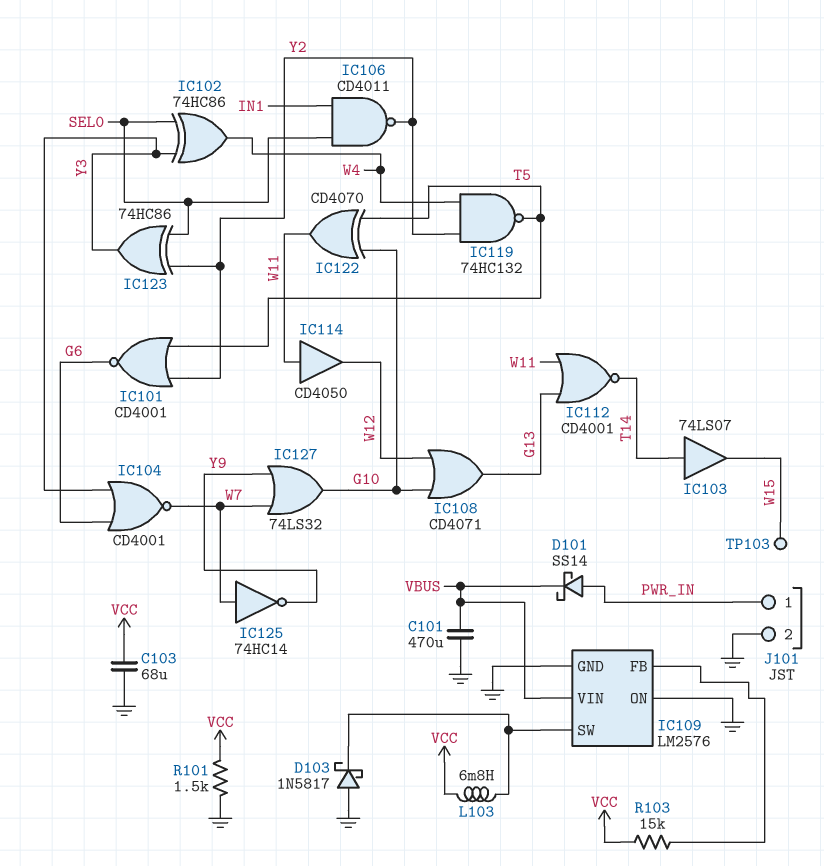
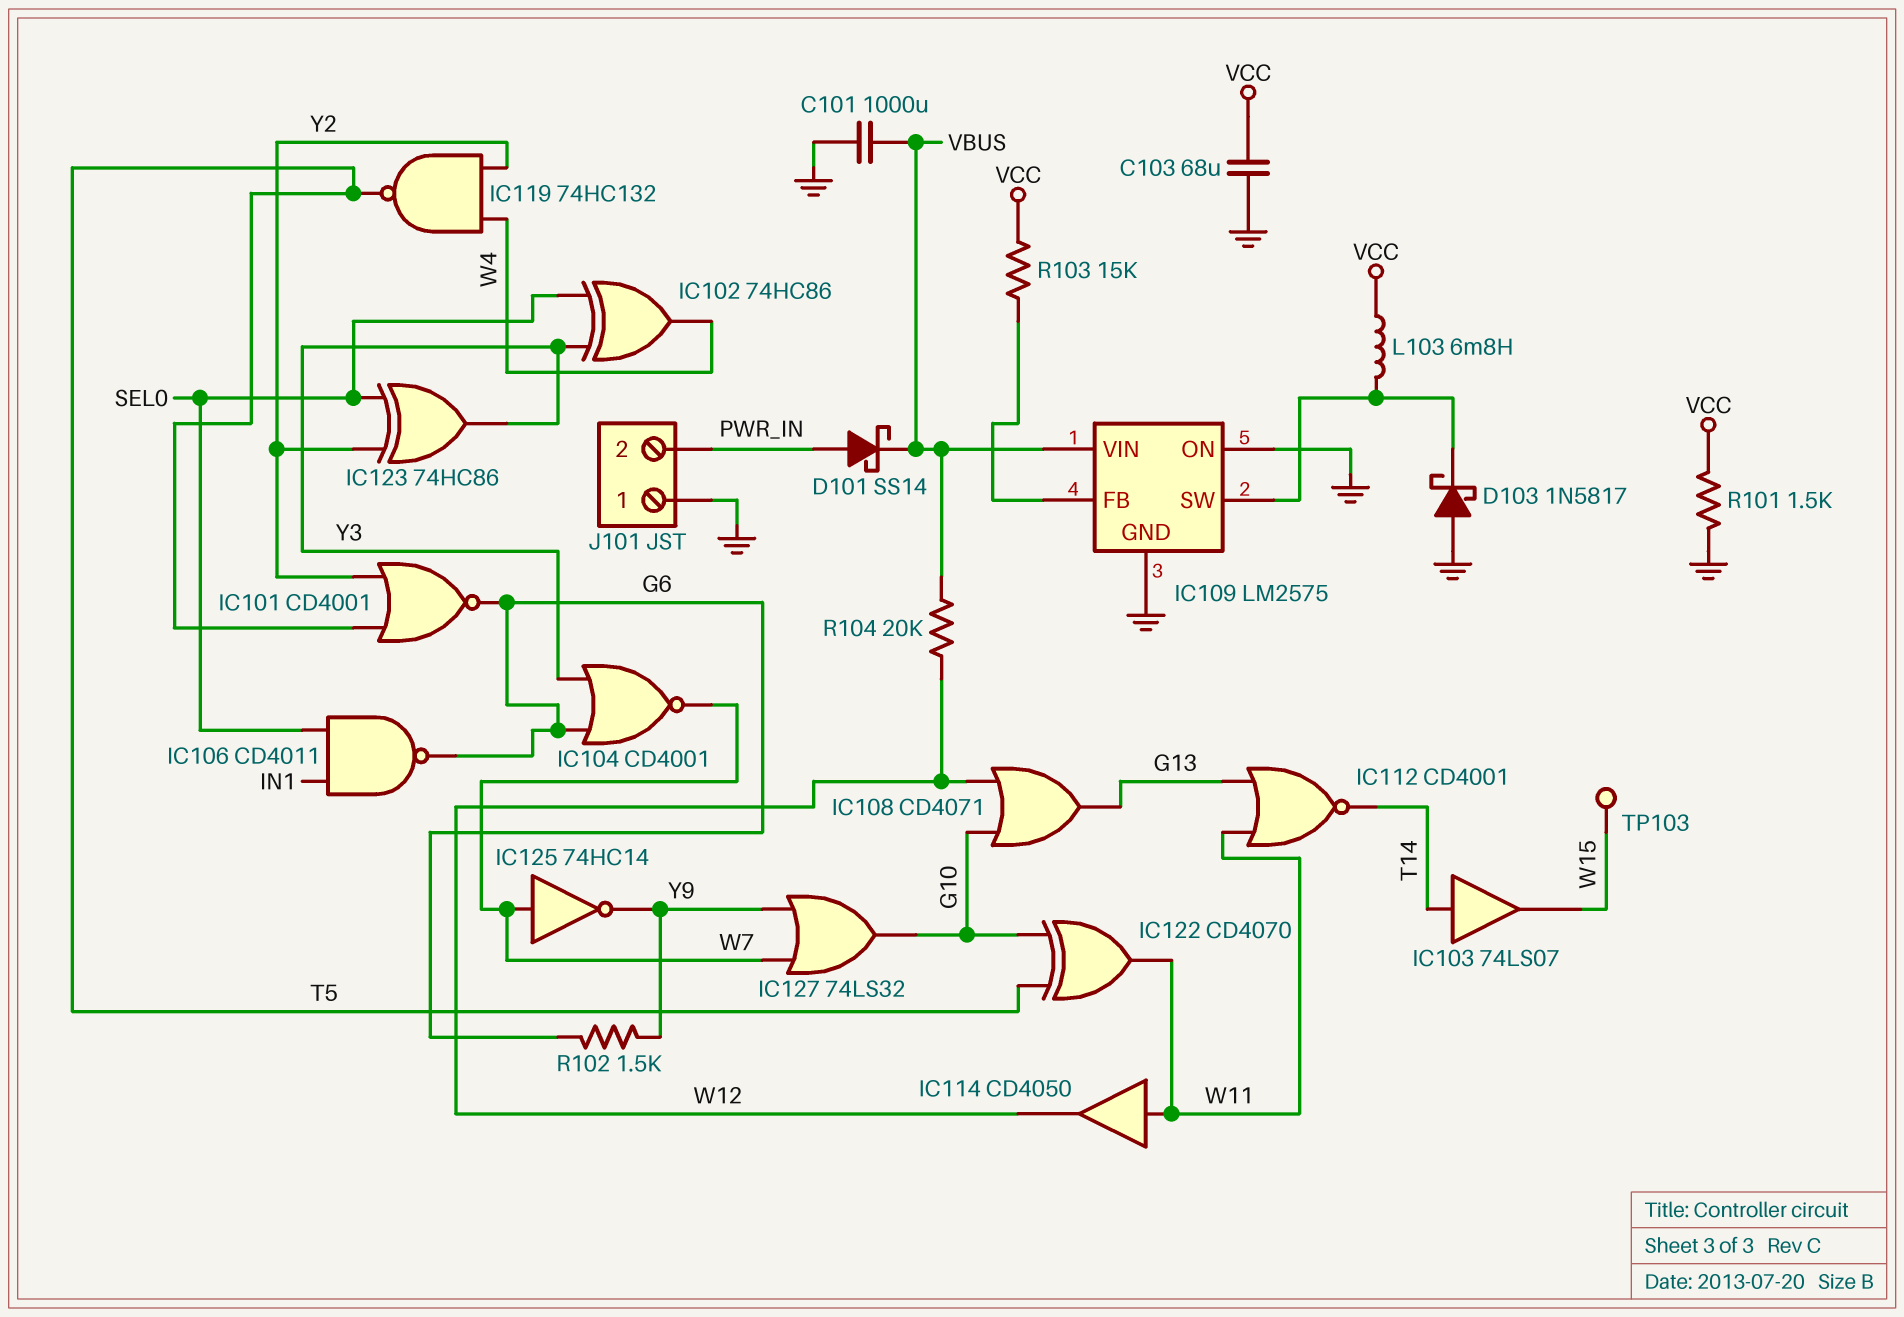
C101: 470uF (GND, VBUS) -> 1000uF (GND, VBUS)
IC106: NAND CD4011 (in IN1, in SEL0, out Y2) -> NAND CD4011 (in IN1, in SEL0, out G6)
IC109: LM2576 -> LM2575
J101 pin 1: PWR_IN -> GND
J101 pin 2: GND -> PWR_IN
R102: none -> 1.5k (G6, Y9)
R104: none -> 20k (VBUS, W12)

